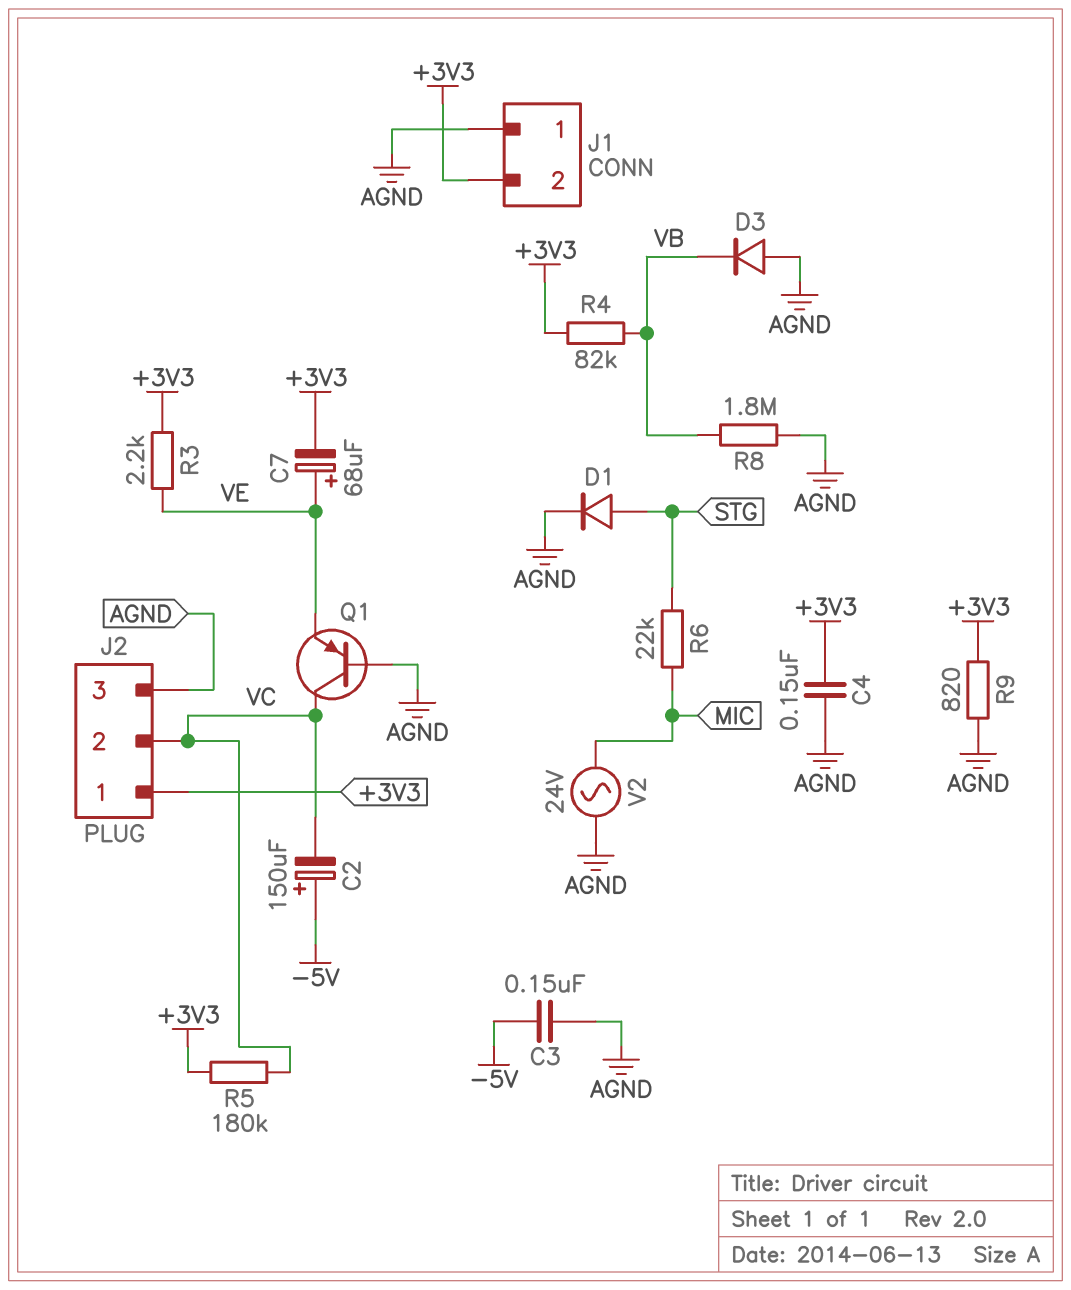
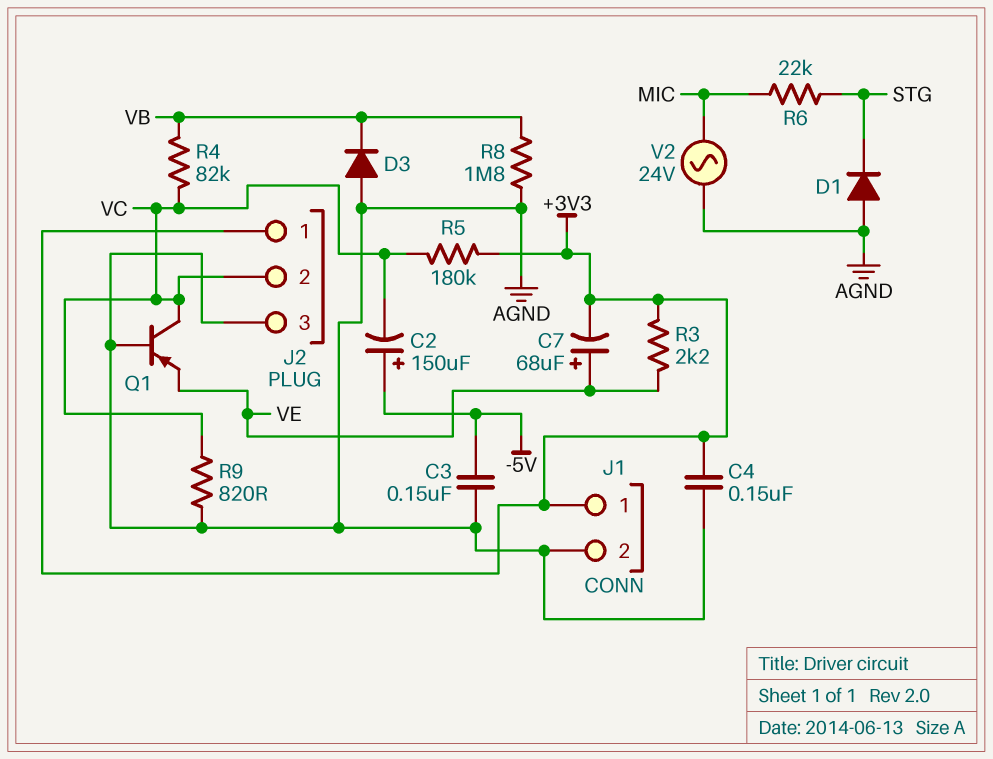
D1: diode (A STG, K AGND) -> diode (A AGND, K STG)
J1 pin 1: AGND -> +3V3
J1 pin 2: +3V3 -> AGND
R4: 82k (+3V3, VB) -> 82k (VB, VC)
R9: 820 (+3V3, AGND) -> 820 (AGND, VC)

